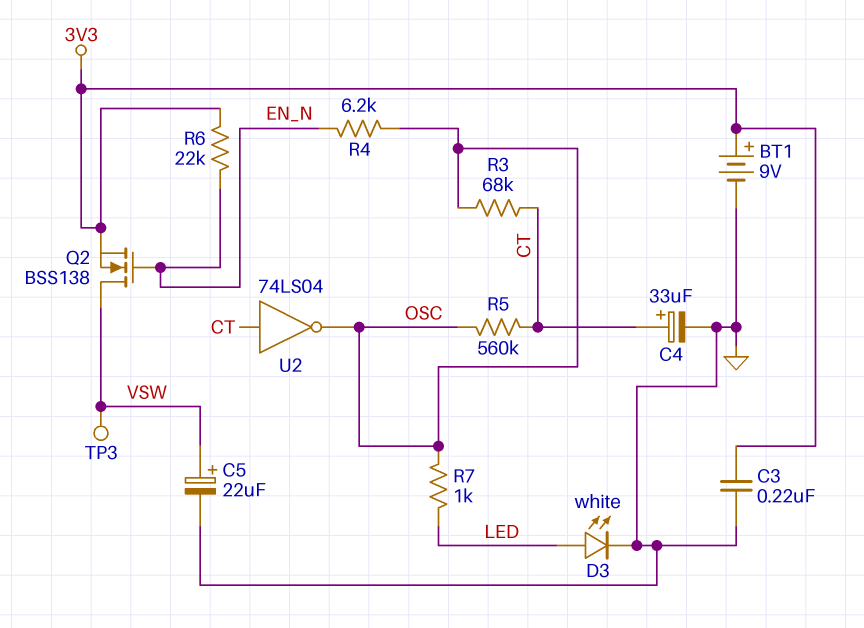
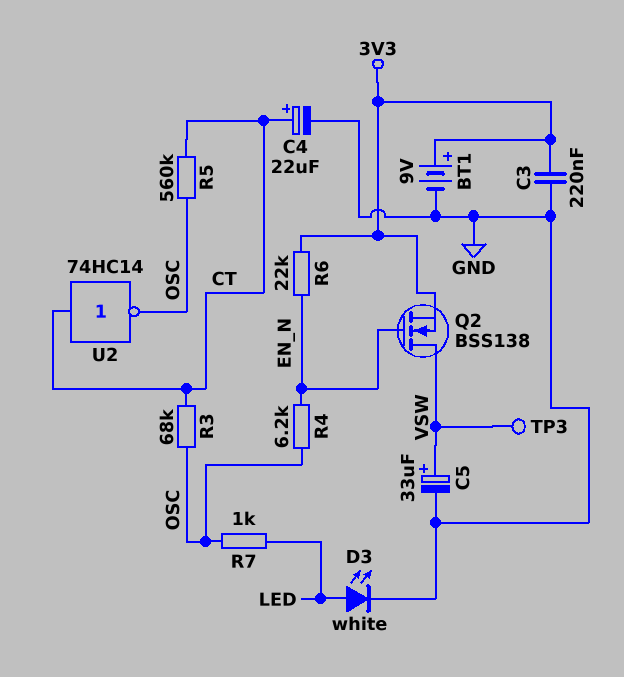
C4: 33uF (plus CT, minus GND) -> 22uF (plus CT, minus GND)
C5: 22uF (plus VSW, minus GND) -> 33uF (plus VSW, minus GND)
U2: NOT 74LS04 (in CT, out OSC) -> NOT 74HC14 (in CT, out OSC)

